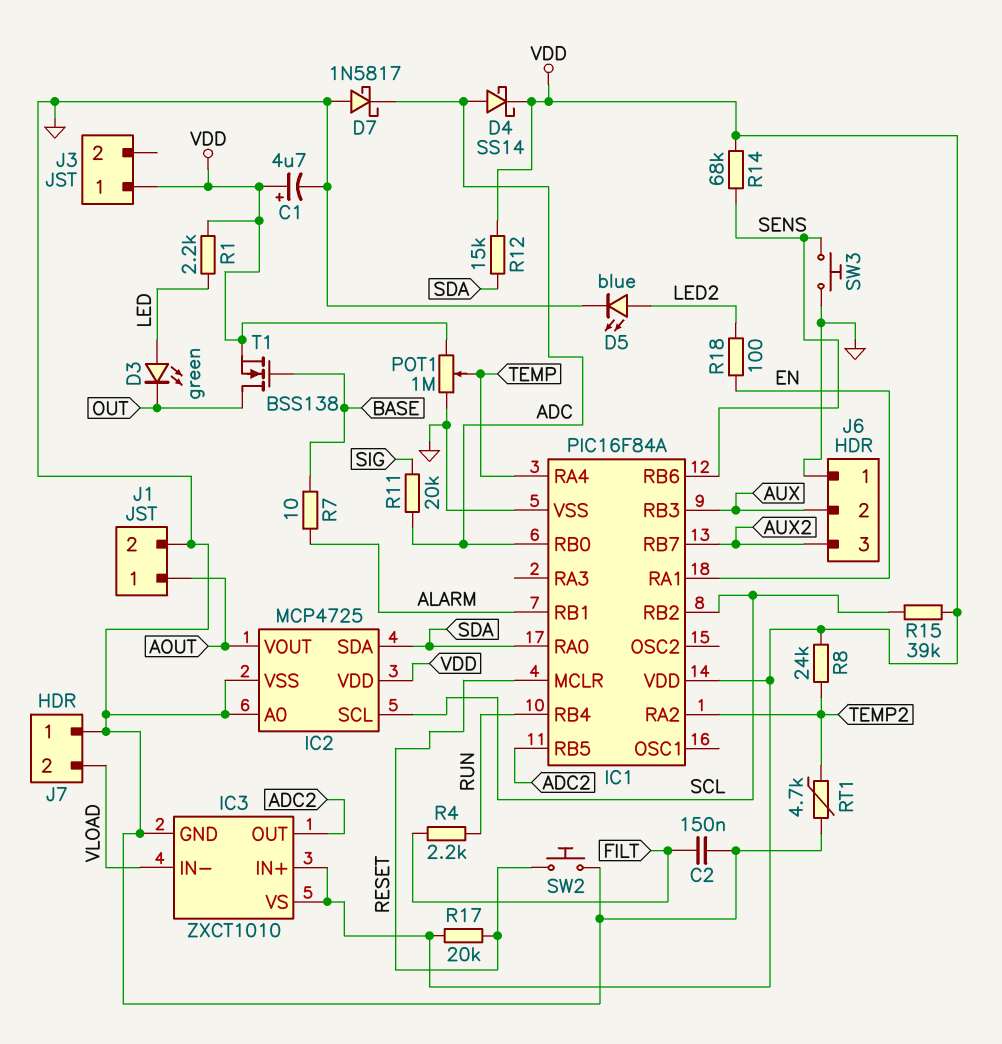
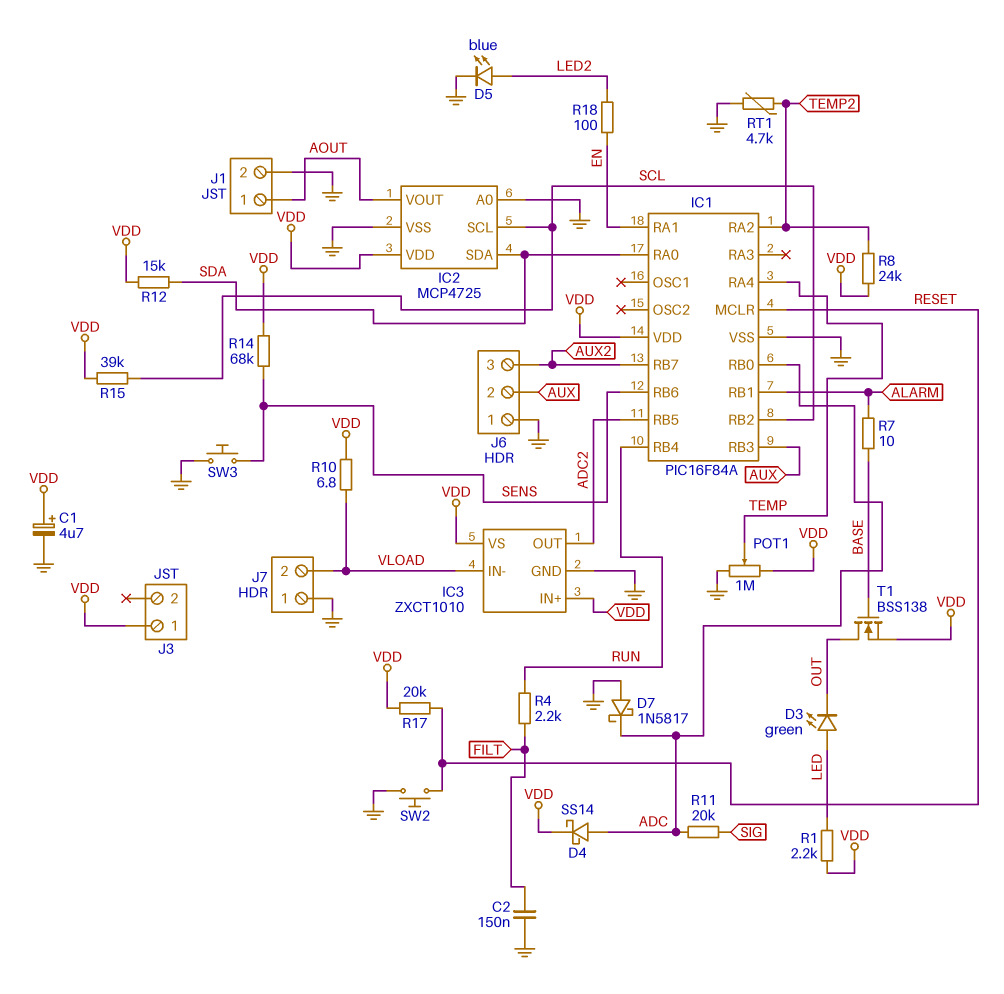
R10: none -> 6.8 (VDD, VLOAD)

